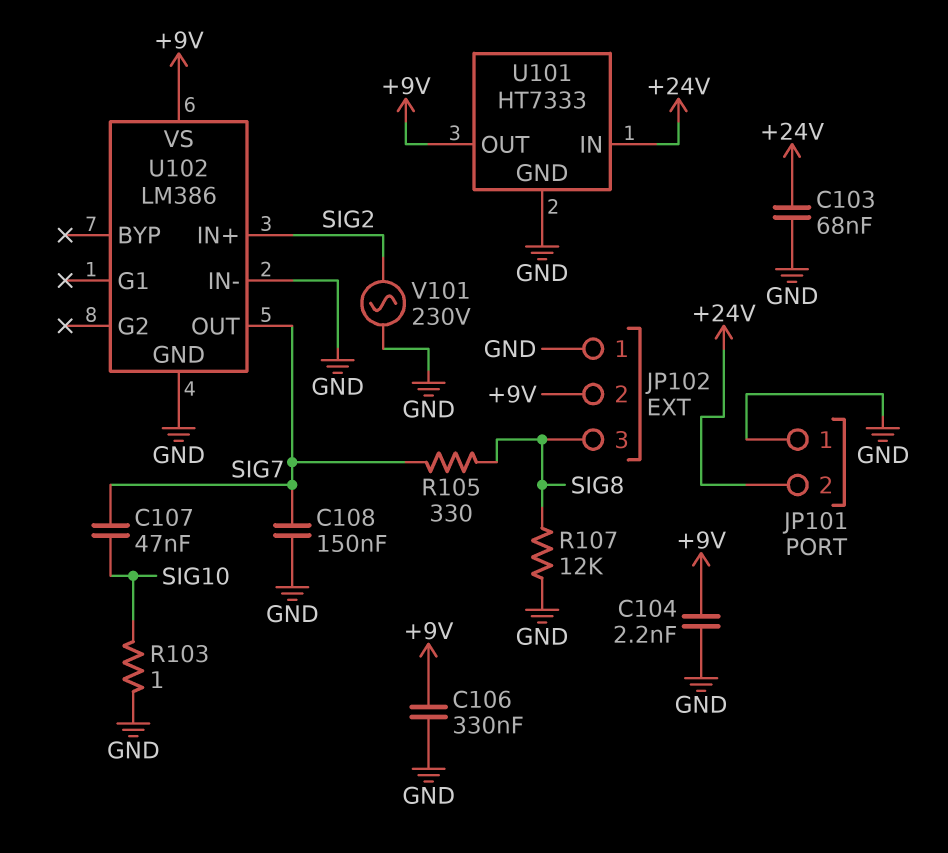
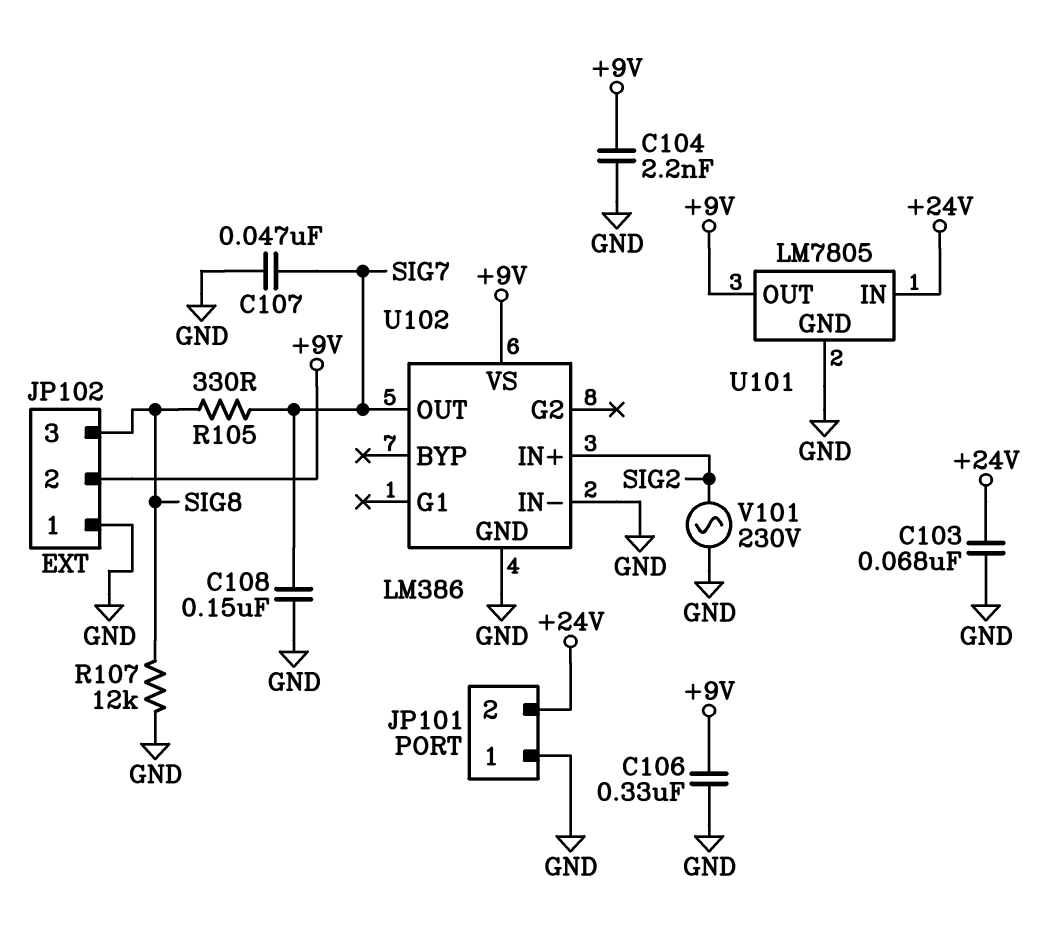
C107: 47nF (SIG7, SIG10) -> 47nF (GND, SIG7)
R103: 1 (GND, SIG10) -> none
U101: HT7333 -> LM7805

